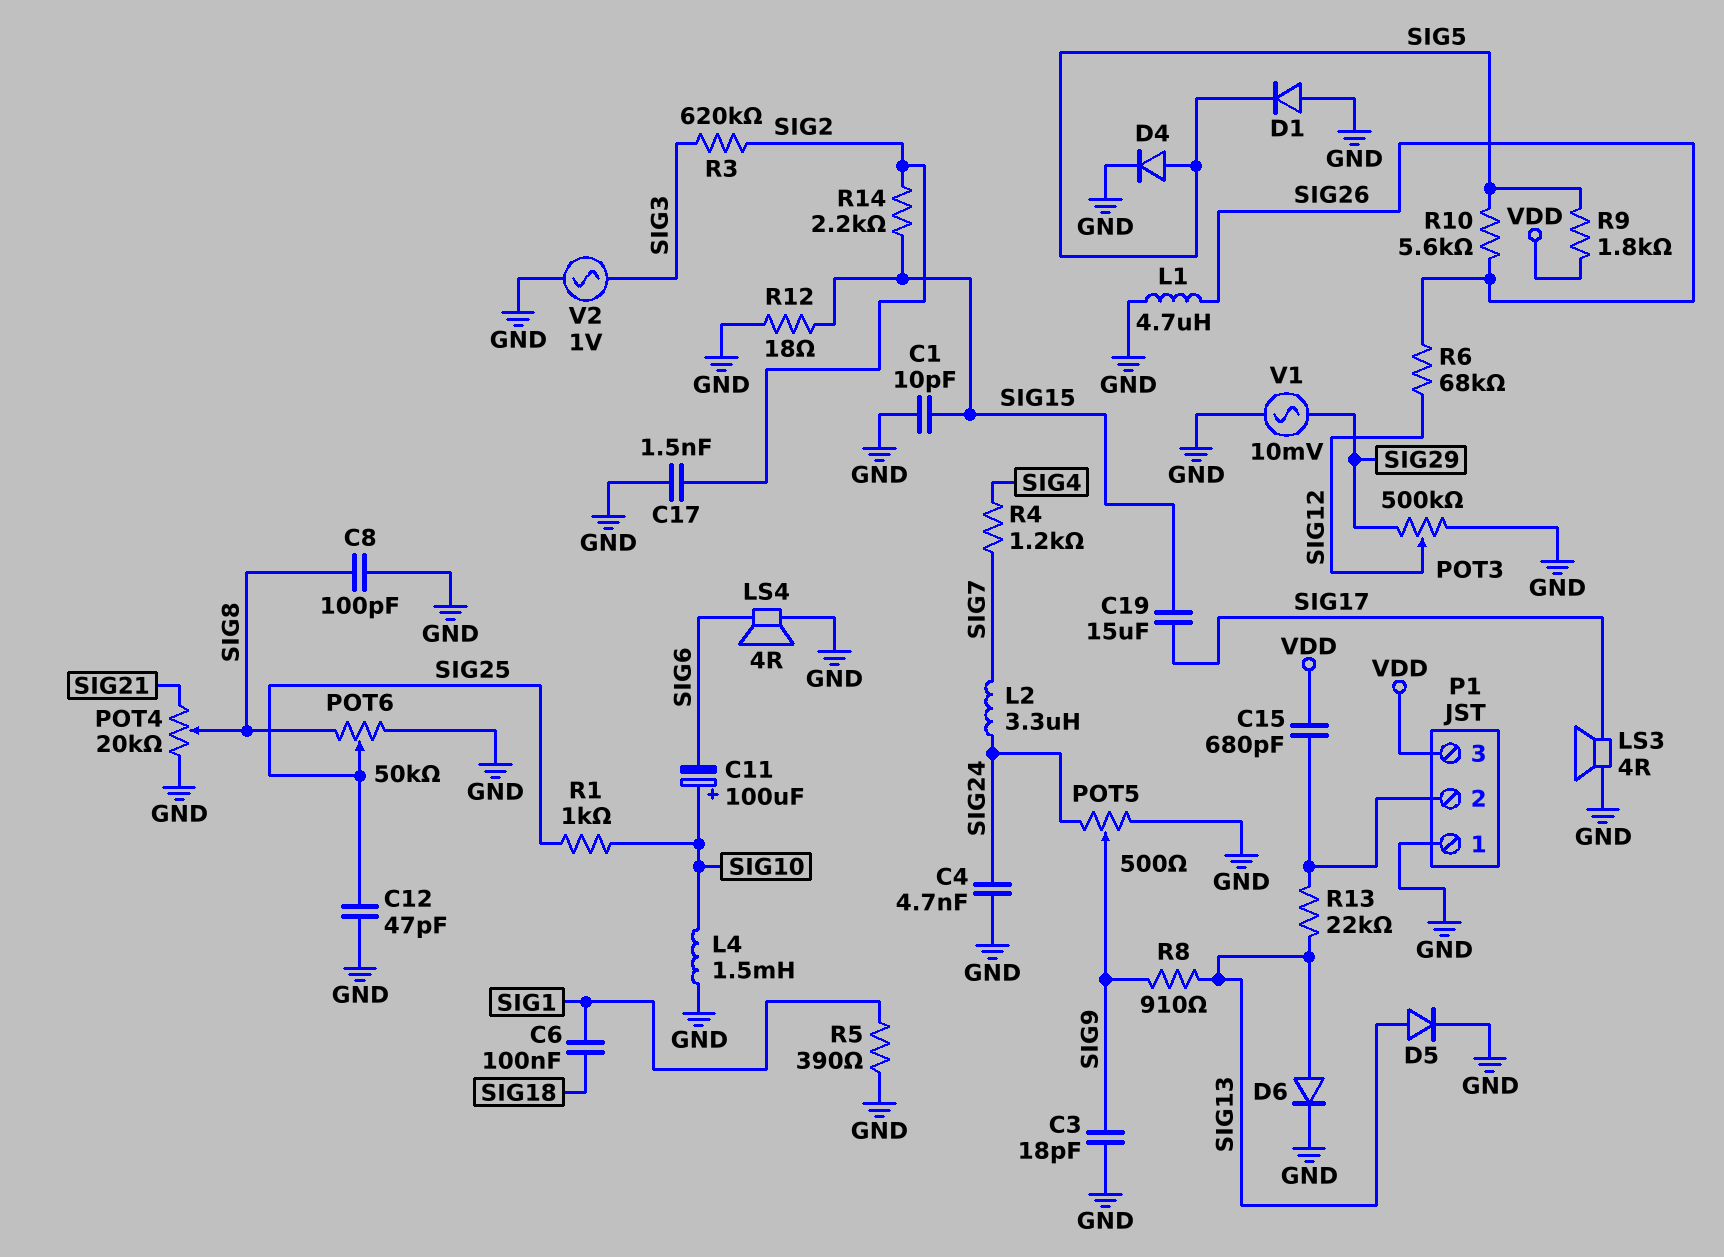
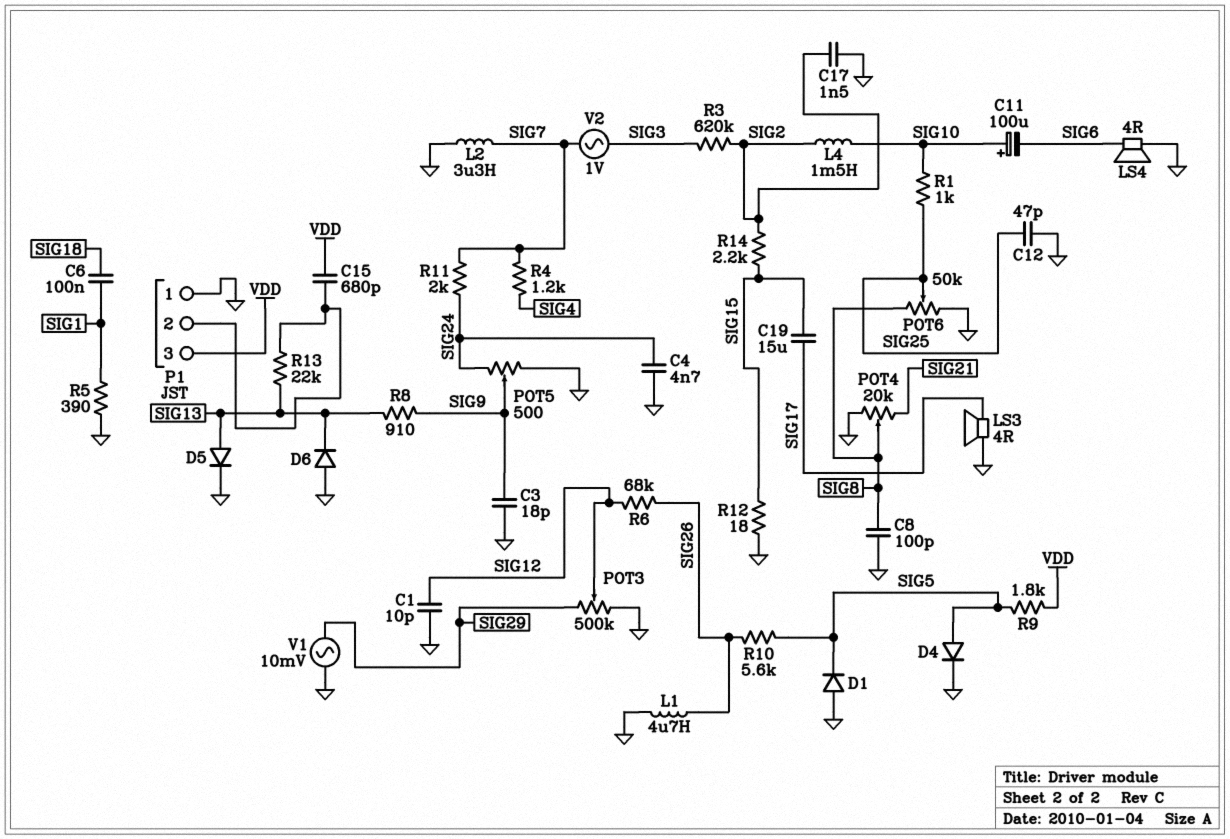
C1: 10pF (GND, SIG15) -> 10pF (GND, SIG12)
D6: diode (A SIG13, K GND) -> diode (A GND, K SIG13)
L2: 3.3uH (SIG7, SIG24) -> 3.3uH (GND, SIG7)
L4: 1.5mH (GND, SIG10) -> 1.5mH (SIG2, SIG10)
R11: none -> 2k (SIG7, SIG24)
V2: AC 1V (GND, SIG3) -> AC 1V (SIG3, SIG7)

